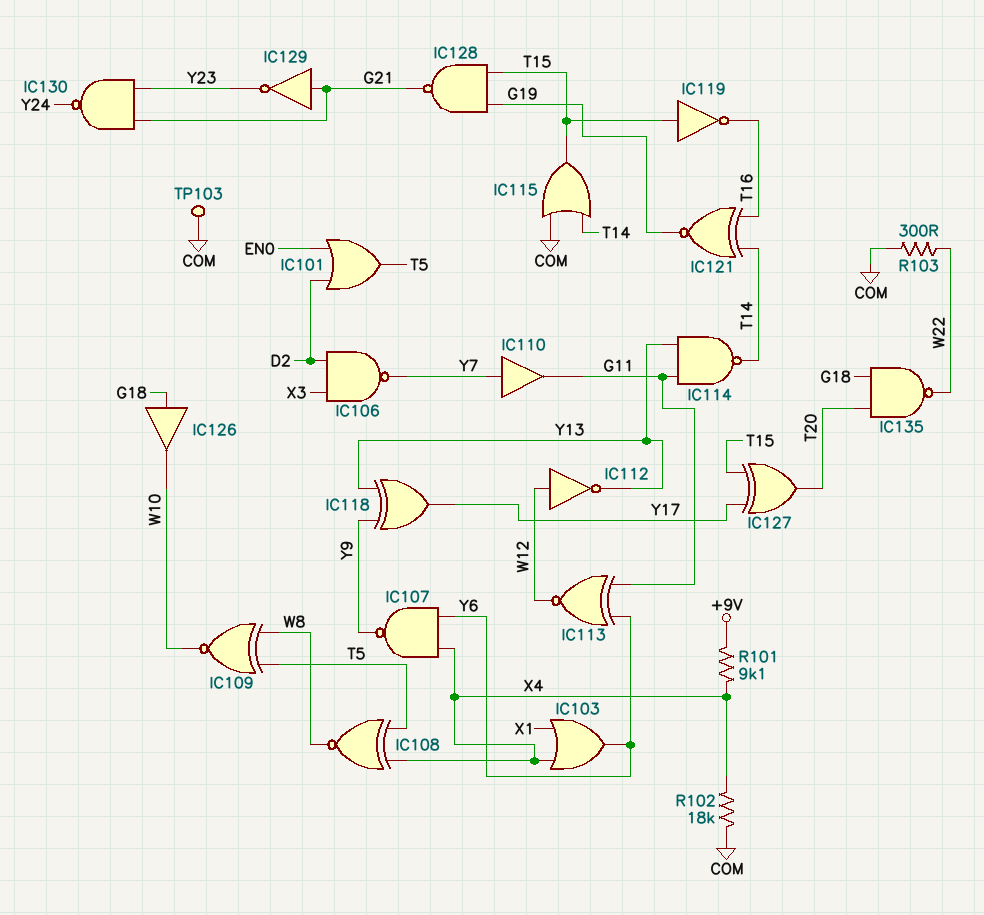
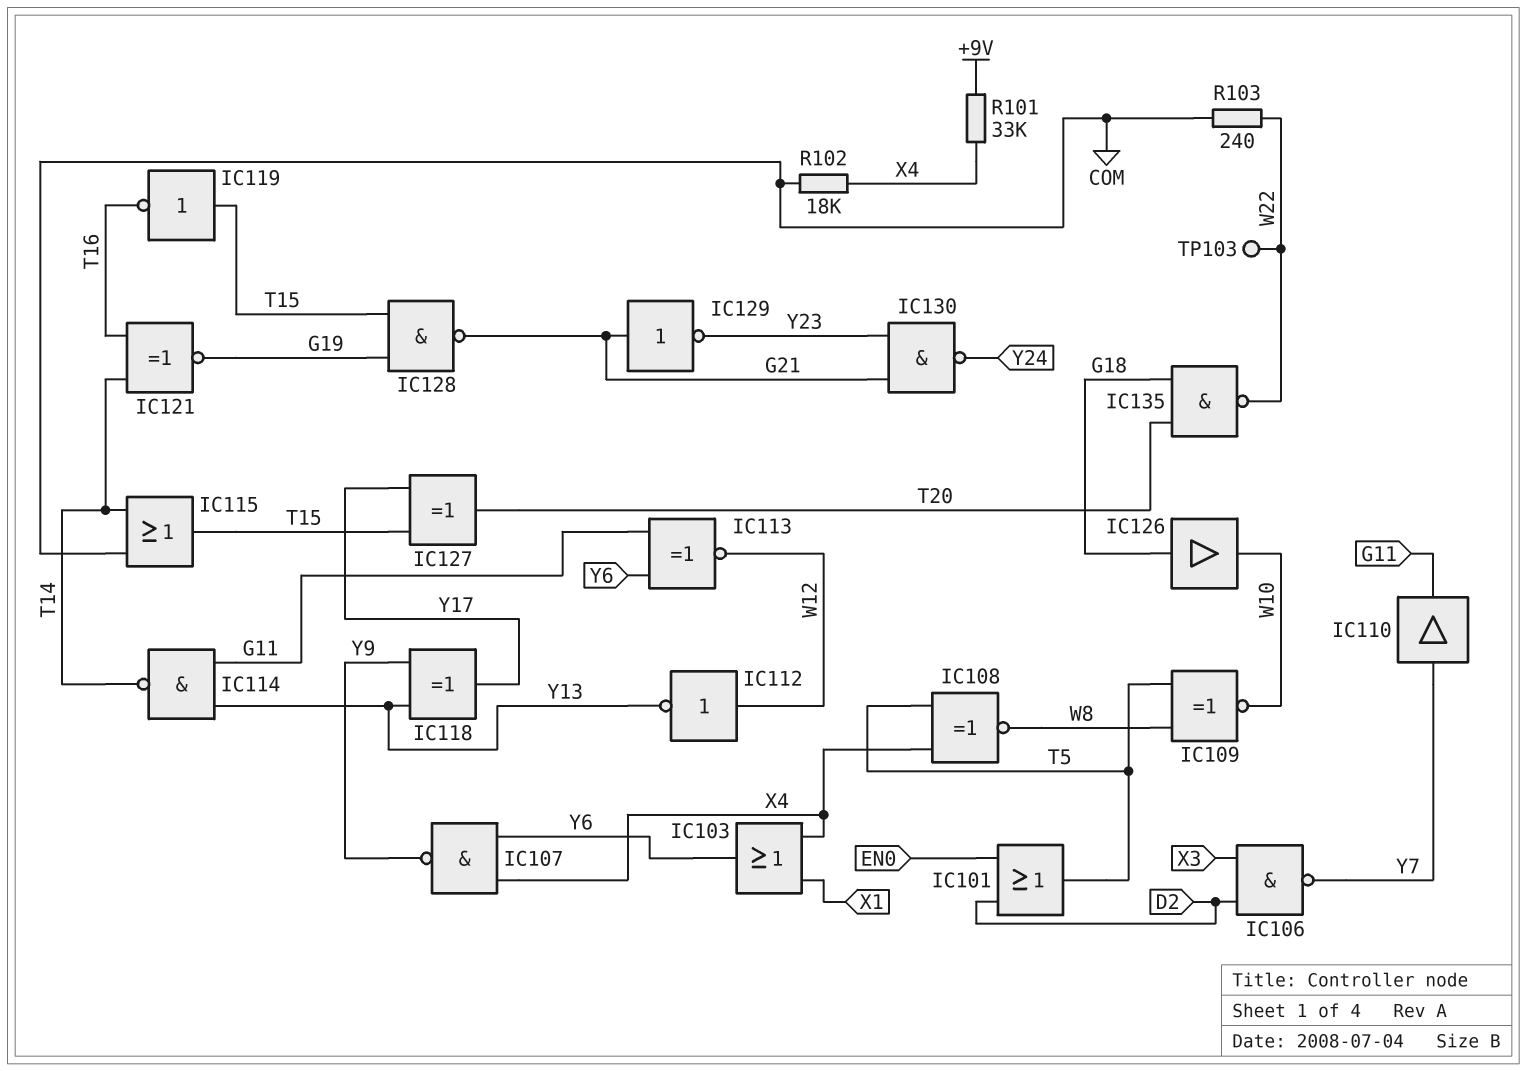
R101: 9.1k (+9V, X4) -> 33k (+9V, X4)
R103: 300 (COM, W22) -> 240 (COM, W22)
TP103: test point (COM) -> test point (W22)

